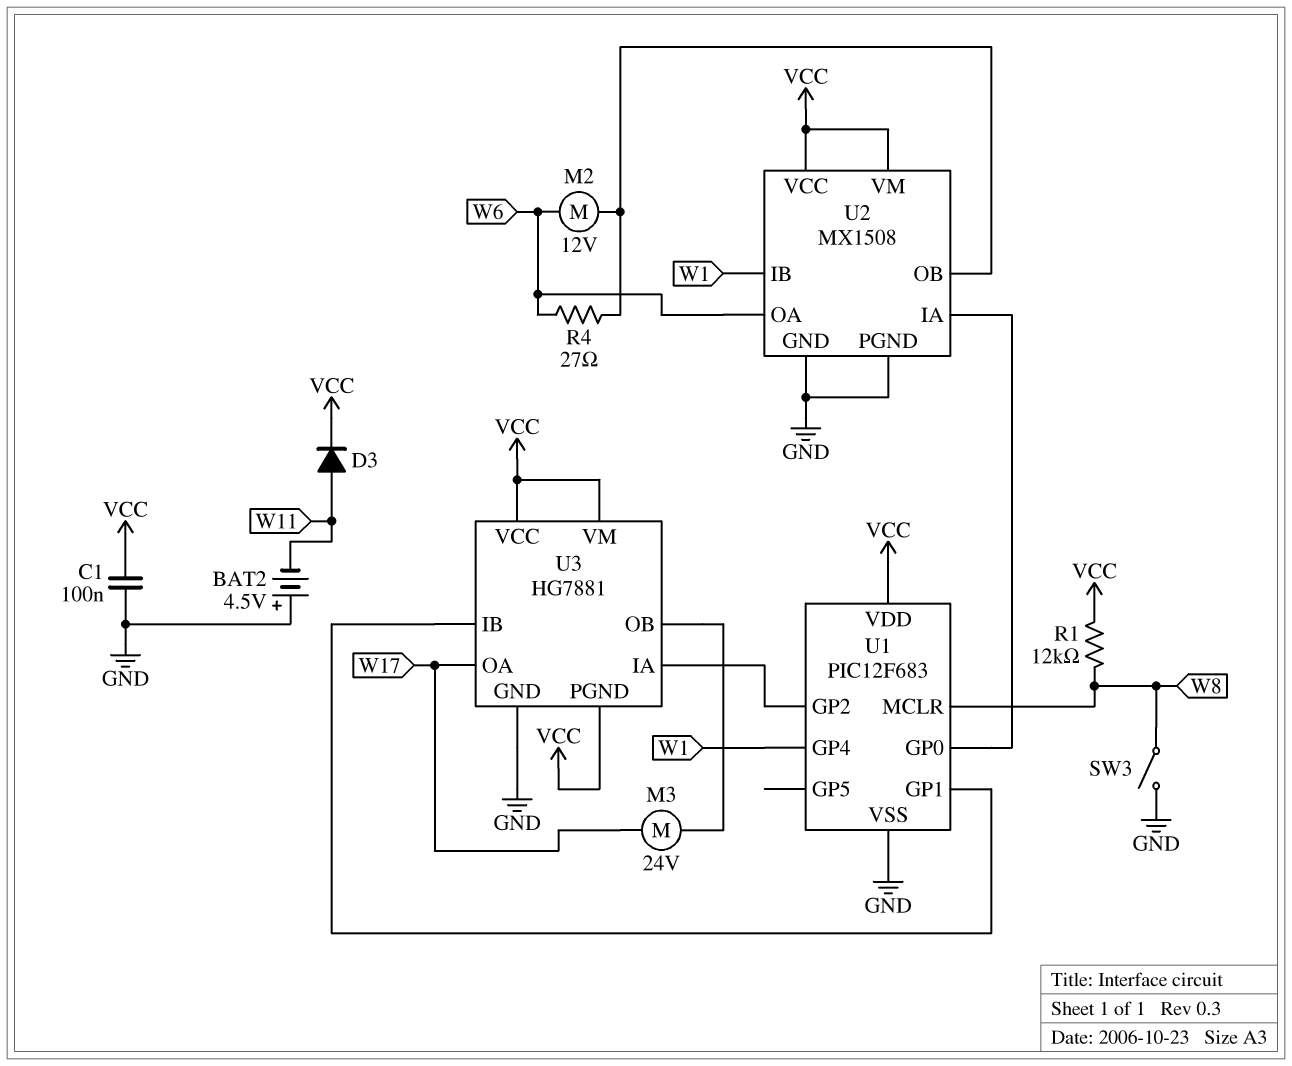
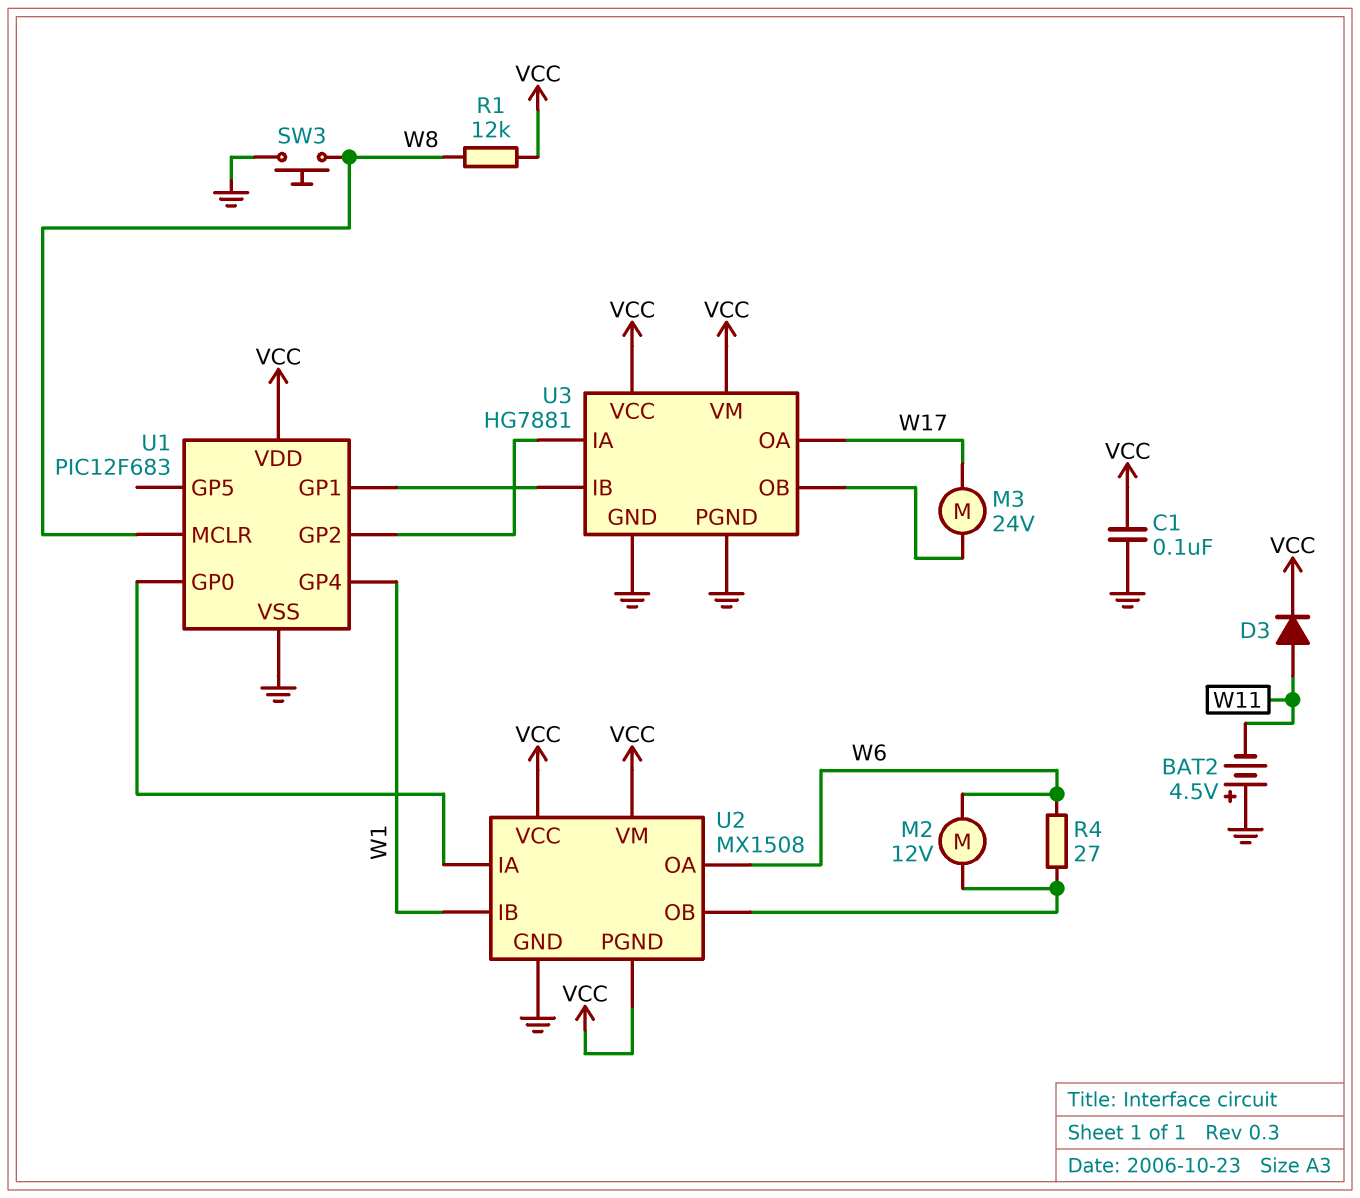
SW3: switch (GND, W8) -> button (GND, W8)
U2 pin PGND: GND -> VCC
U3 pin PGND: VCC -> GND

